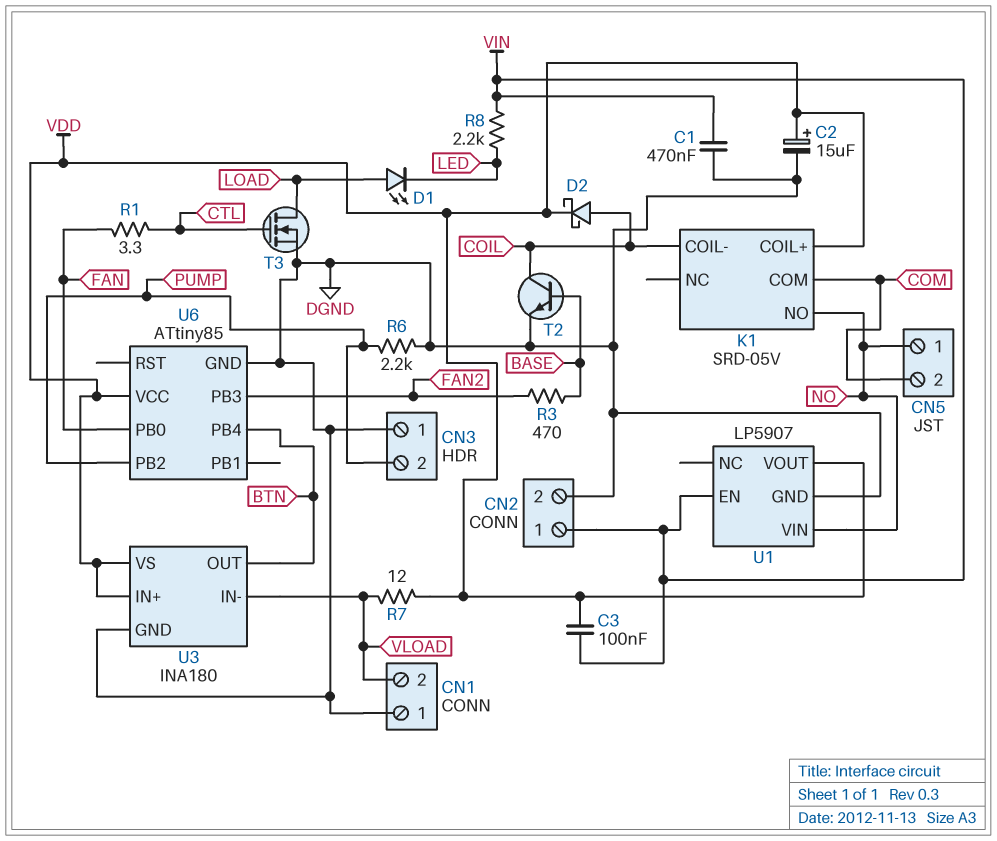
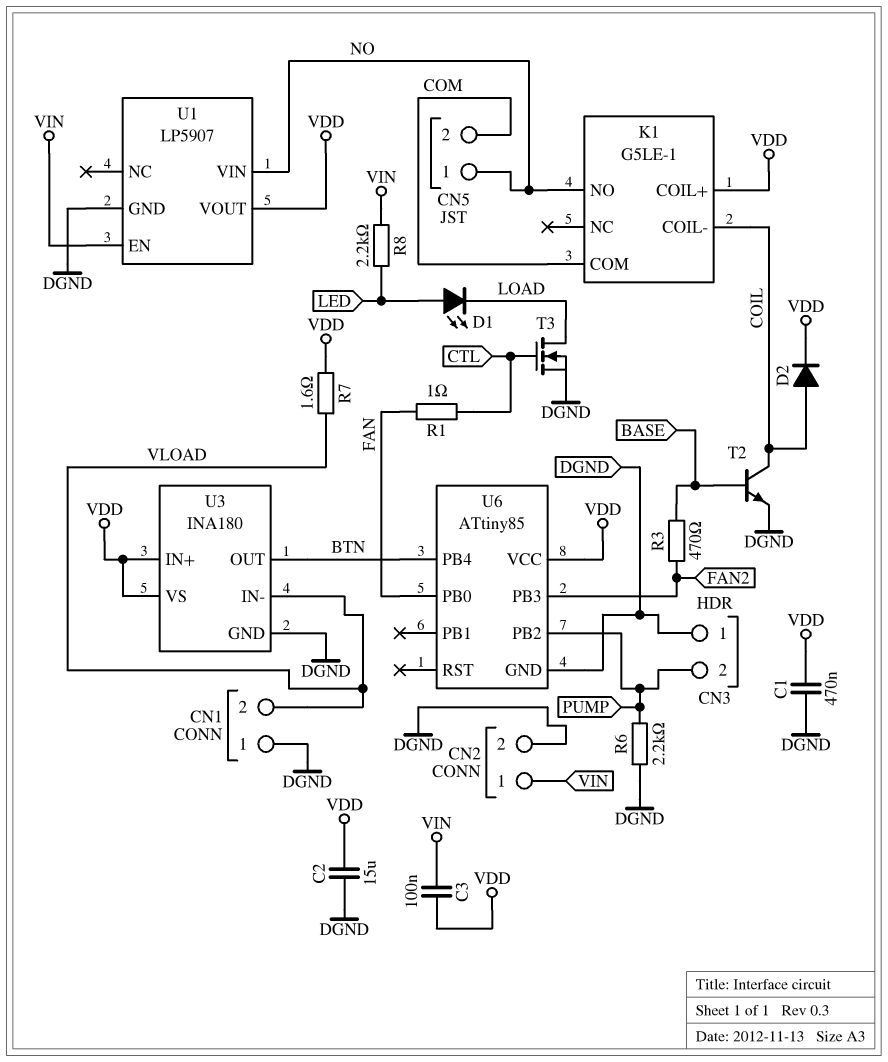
C1: 470nF (DGND, VIN) -> 470nF (DGND, VDD)
C2: 15uF (plus VDD, minus DGND) -> 15uF (DGND, VDD)
D1: LED (A LOAD, K LED) -> LED (A LED, K LOAD)
D2: schottky (A COIL, K VDD) -> diode (A COIL, K VDD)
K1: SRD-05V -> G5LE-1
R1: 3.3 (CTL, FAN) -> 1 (CTL, FAN)
R7: 12 (VDD, VLOAD) -> 1.6 (VDD, VLOAD)

